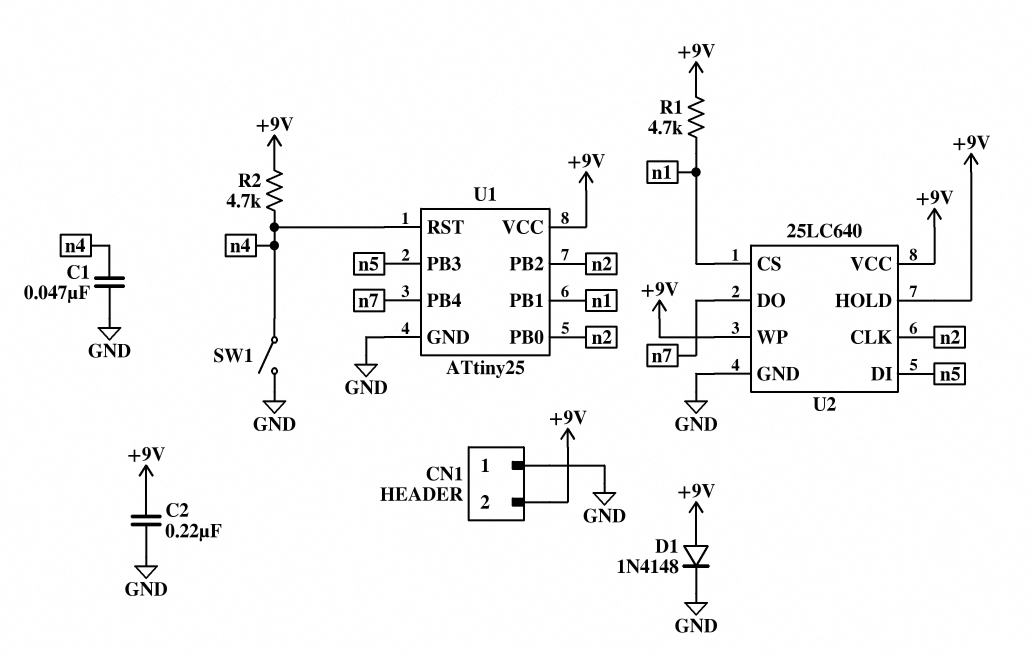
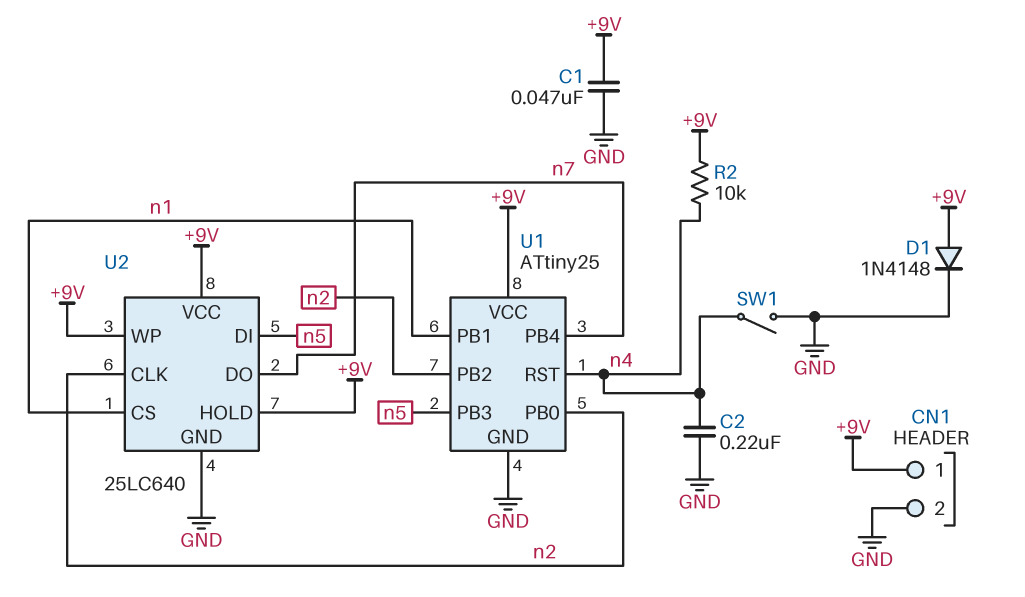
C1: 47nF (GND, n4) -> 47nF (+9V, GND)
C2: 220nF (+9V, GND) -> 220nF (GND, n4)
CN1 pin 1: GND -> +9V
CN1 pin 2: +9V -> GND
R1: 4.7k (+9V, n1) -> none
R2: 4.7k (+9V, n4) -> 10k (+9V, n4)

